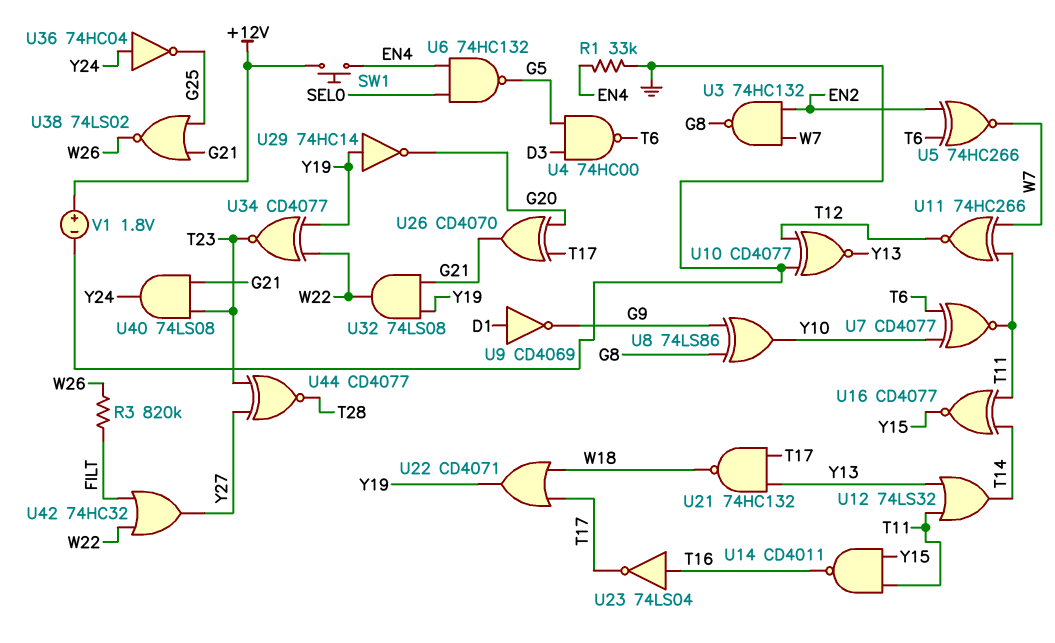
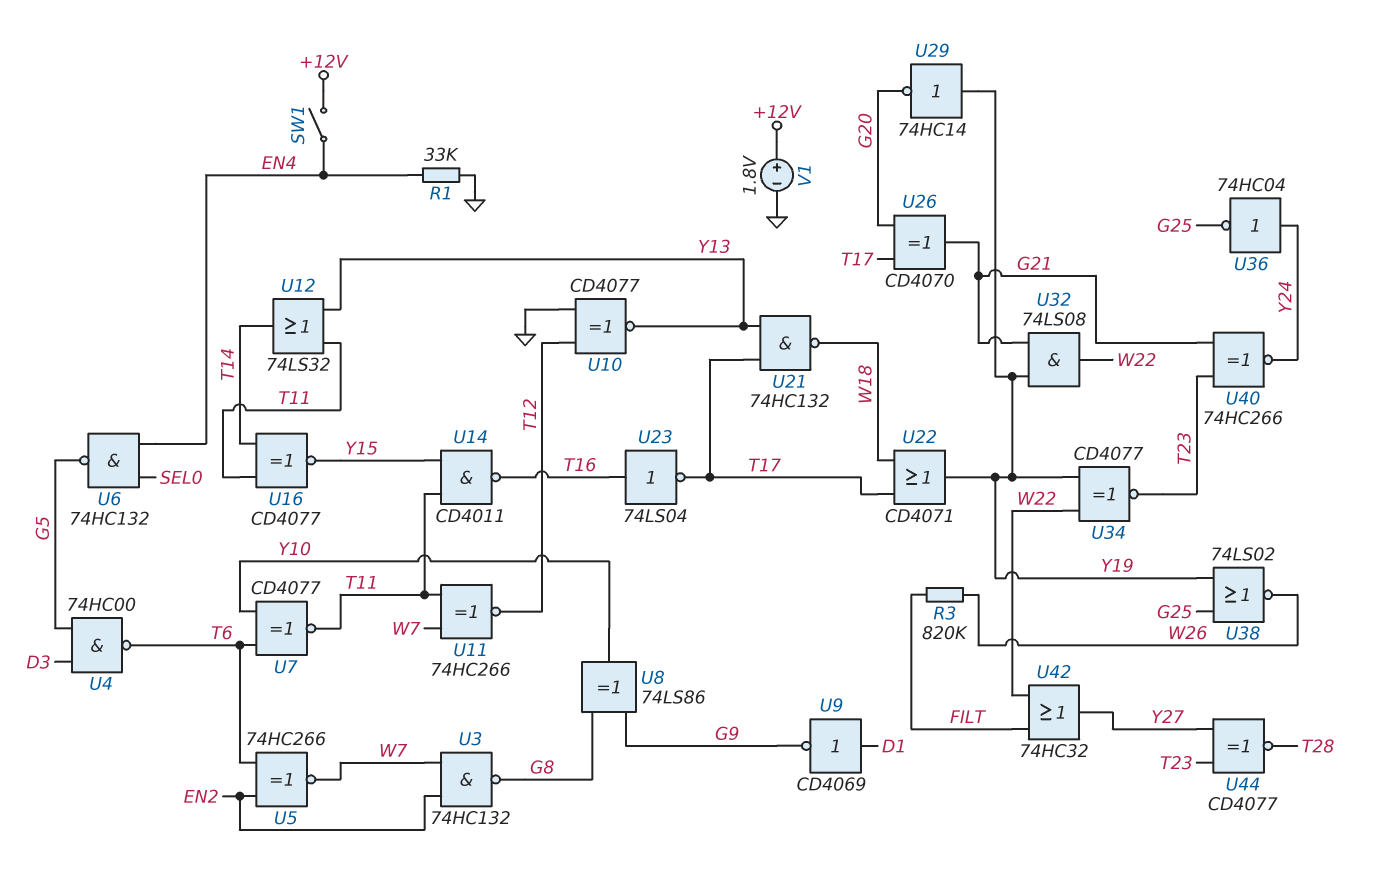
SW1: button (+12V, EN4) -> switch (+12V, EN4)
U38: NOR 74LS02 (in G21, in G25, out W26) -> NOR 74LS02 (in G25, in Y19, out W26)
U40: AND 74LS08 (in G21, in T23, out Y24) -> XNOR 74HC266 (in G21, in T23, out Y24)

